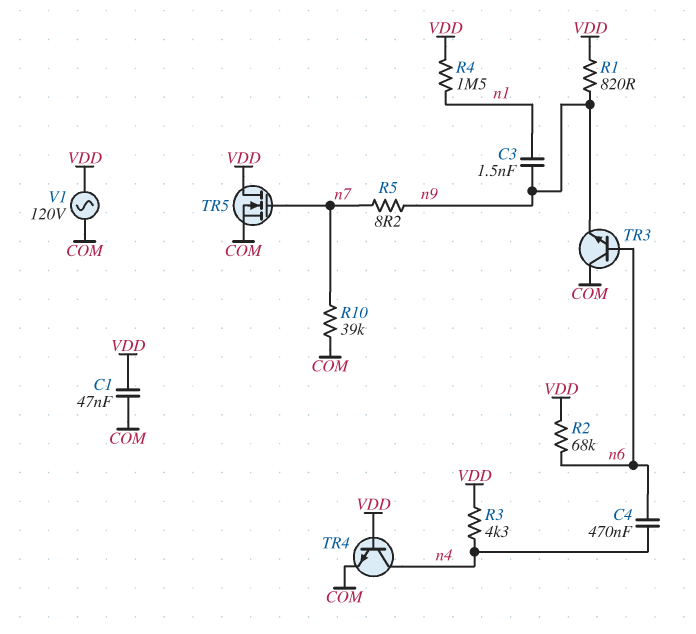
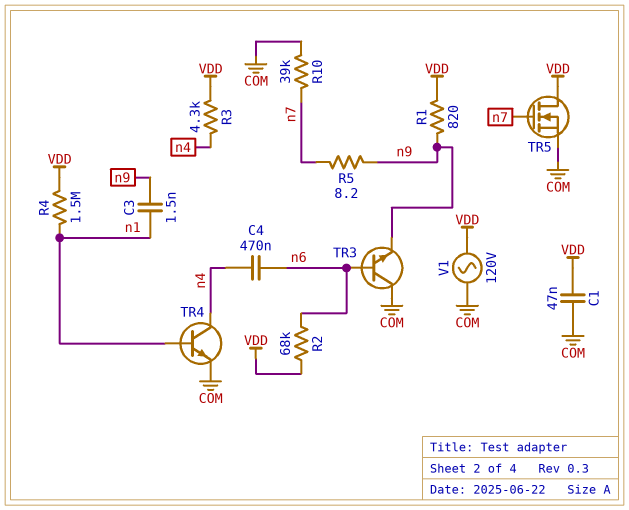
TR4: NPN (B VDD, C n4, E COM) -> NPN (B n1, C n4, E COM)

